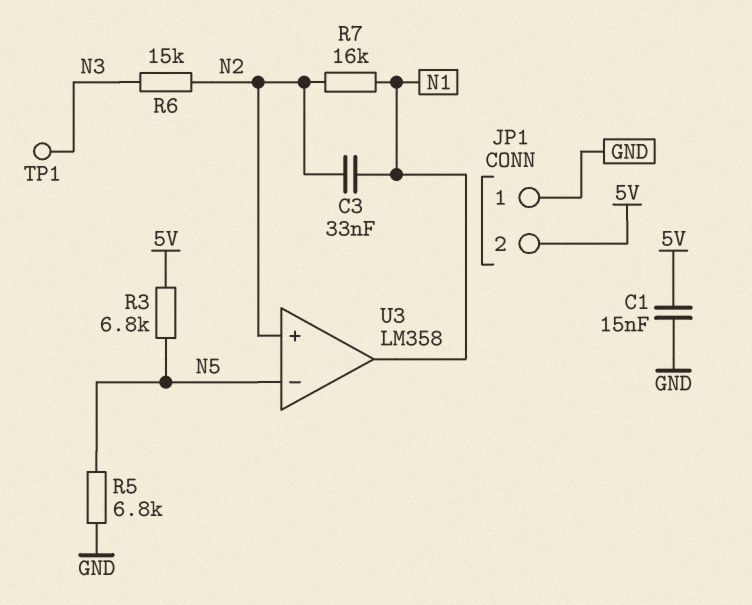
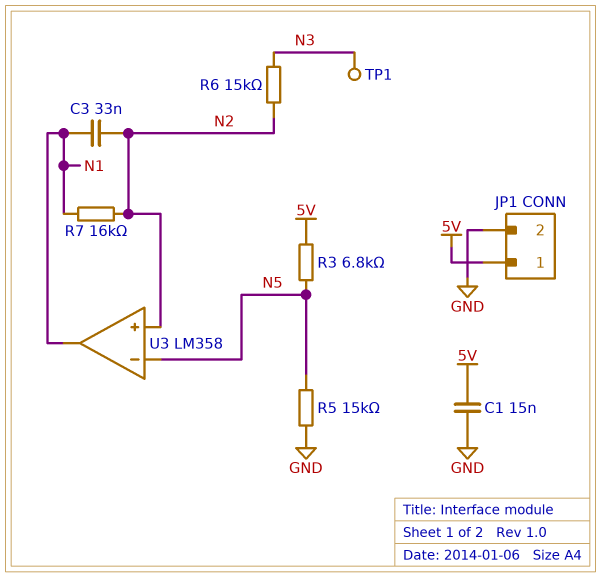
JP1 pin 1: GND -> 5V
JP1 pin 2: 5V -> GND
R5: 6.8k (GND, N5) -> 15k (GND, N5)

